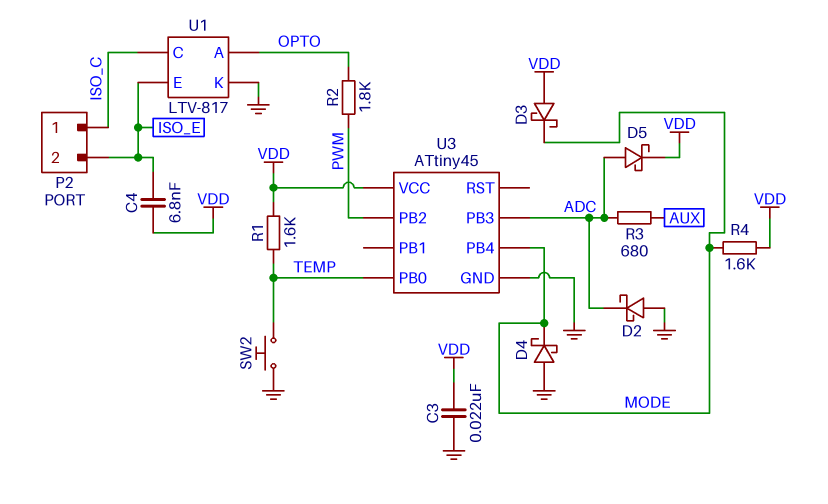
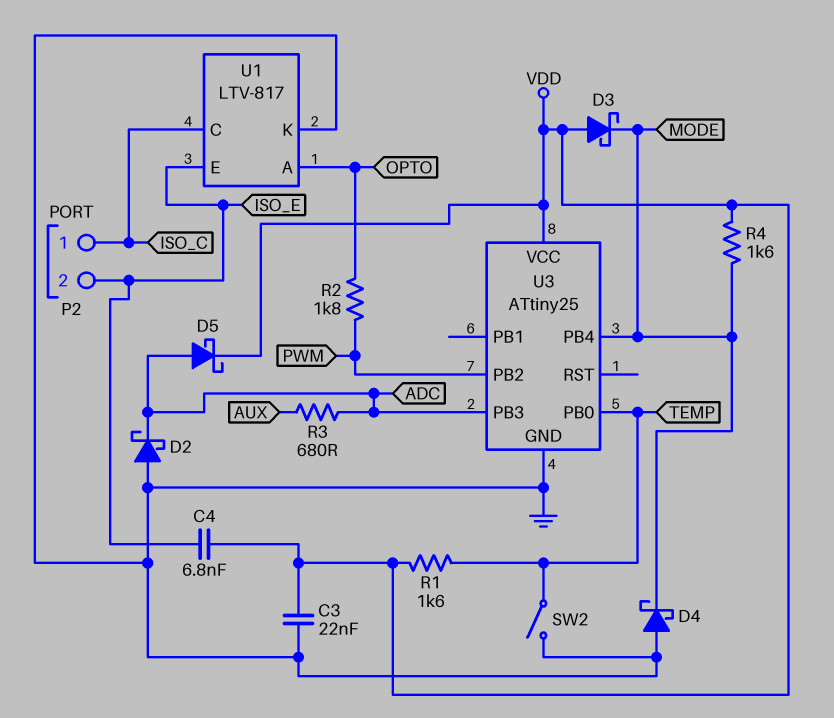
SW2: button (GND, TEMP) -> switch (GND, TEMP)
U3: ATtiny45 -> ATtiny25

